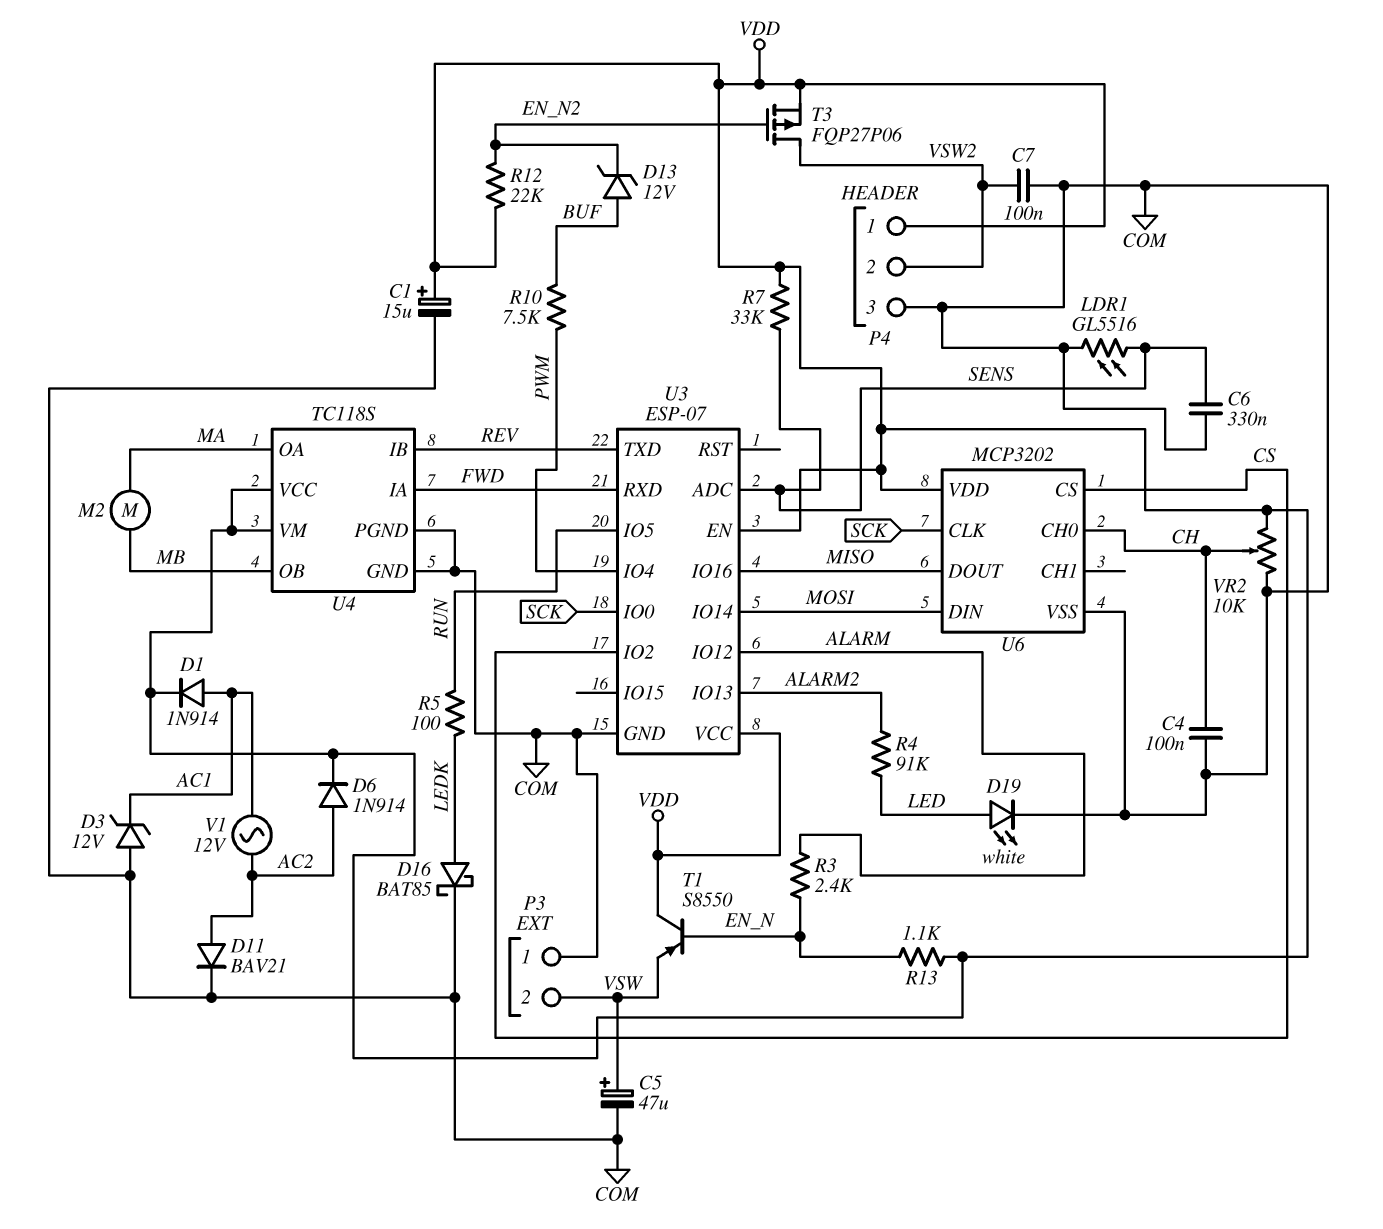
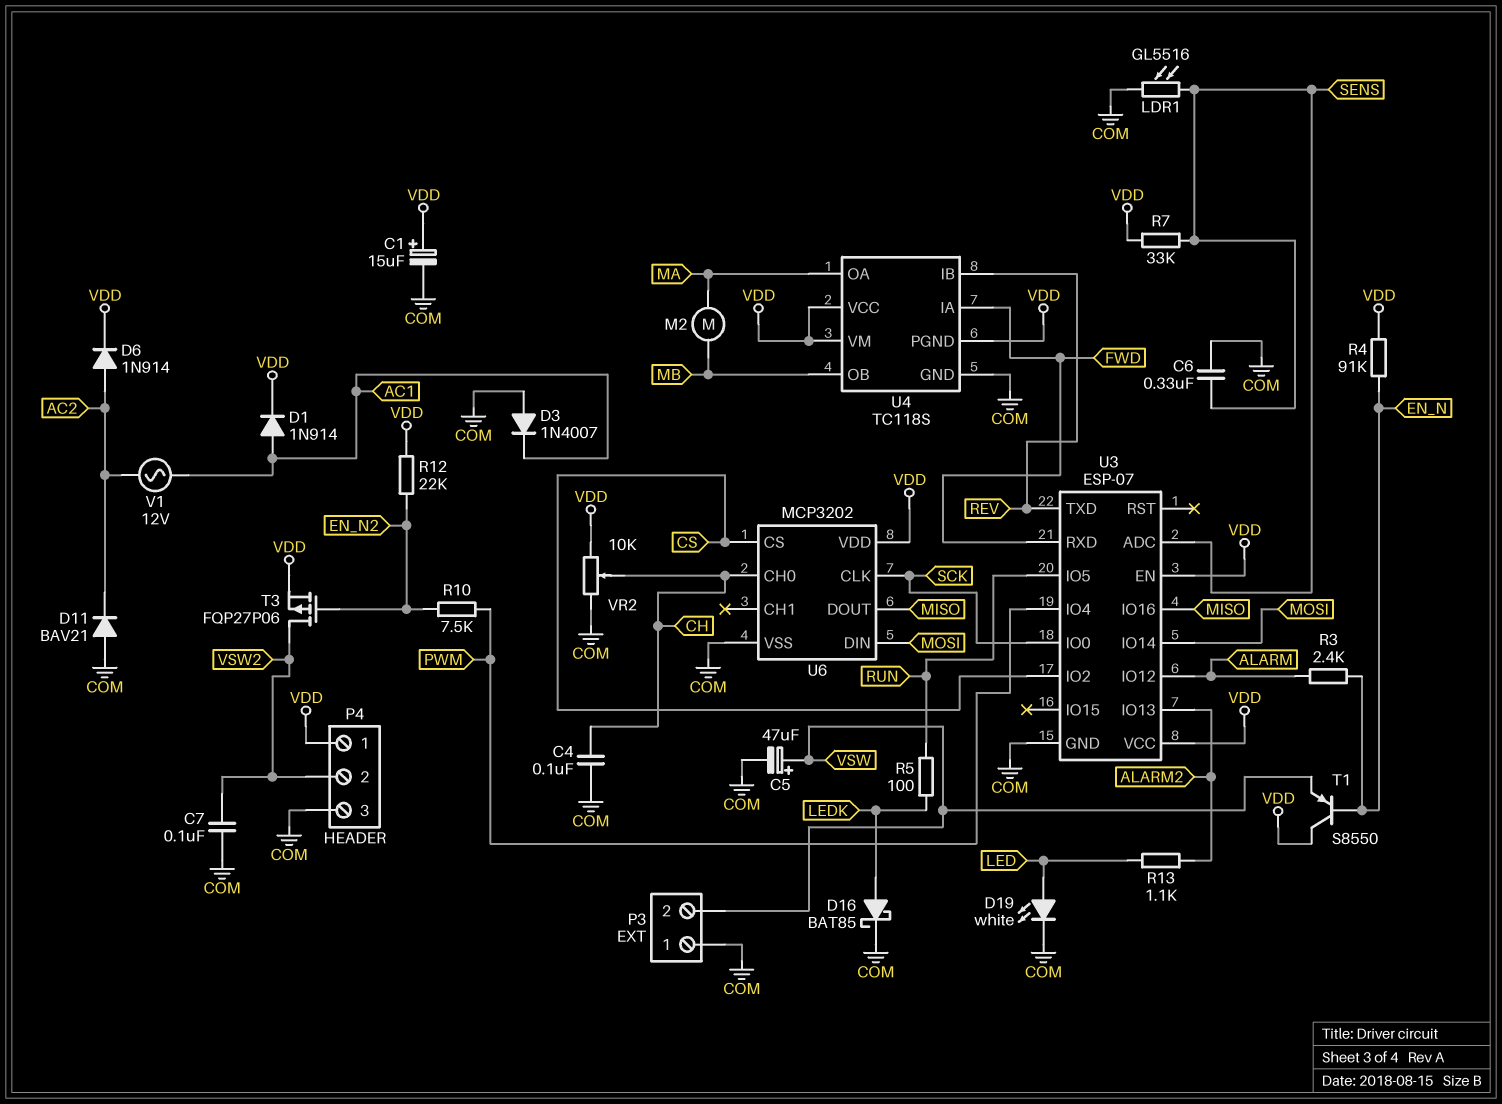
D3: zener 12V (A COM, K AC1) -> diode 1N4007 (A COM, K AC1)
D11: diode BAV21 (A AC2, K COM) -> diode BAV21 (A COM, K AC2)
D13: zener 12V (A BUF, K EN_N2) -> none
R4: 91k (ALARM2, LED) -> 91k (EN_N, VDD)
R10: 7.5k (BUF, PWM) -> 7.5k (EN_N2, PWM)
R13: 1.1k (EN_N, VDD) -> 1.1k (ALARM2, LED)
U4 pin PGND: COM -> VDD

